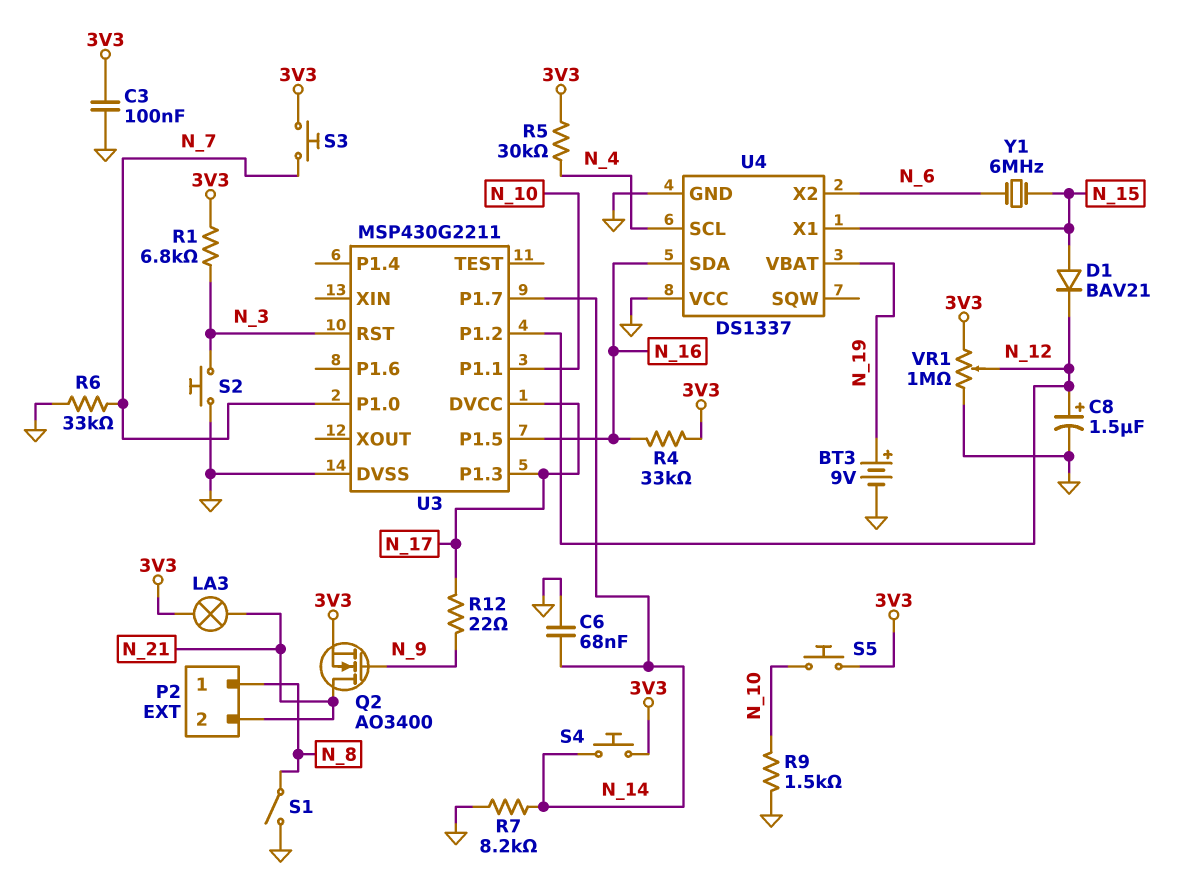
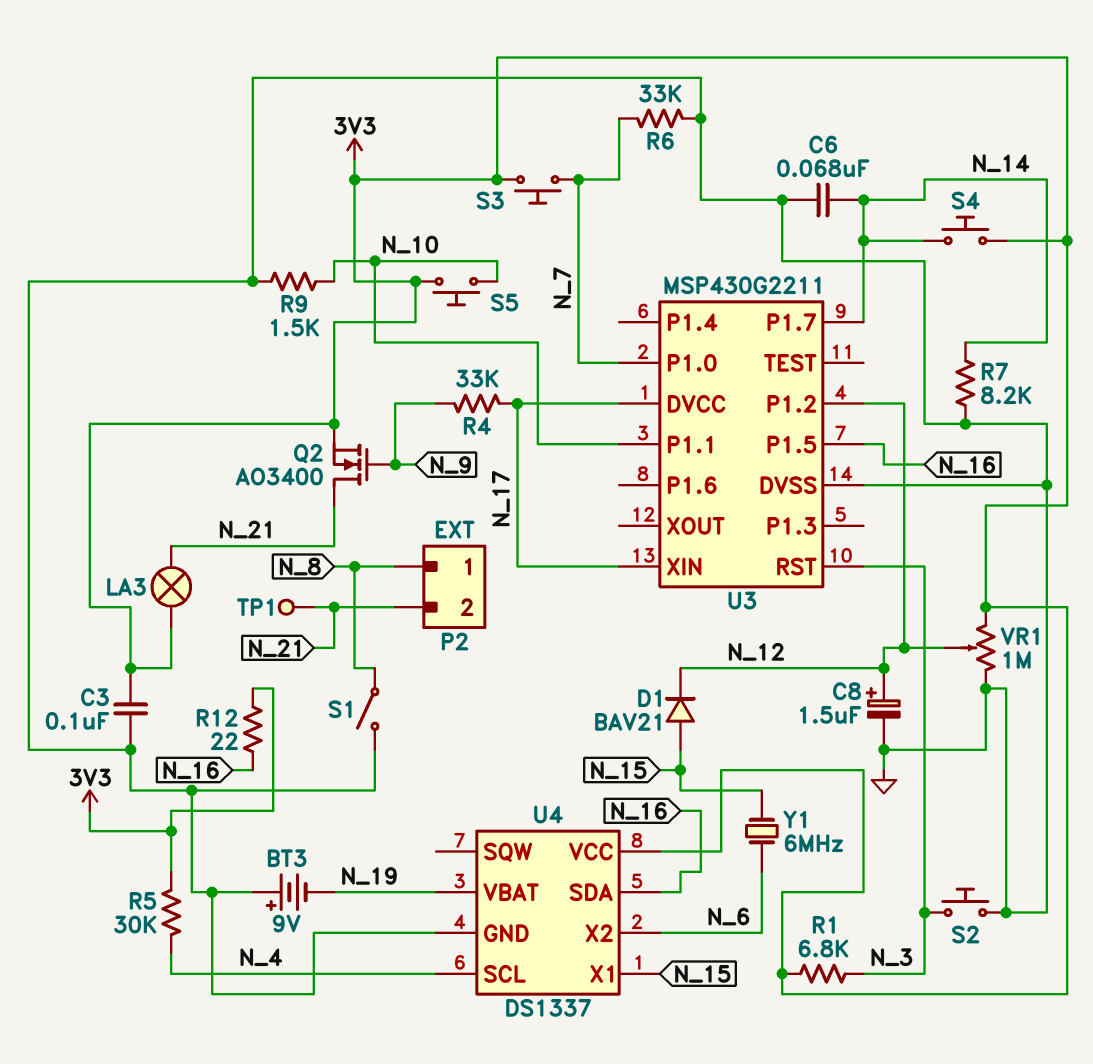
BT3: 9V (plus N_19, minus GND) -> 9V (plus GND, minus N_19)
R4: 33k (3V3, N_16) -> 33k (N_9, N_17)
R12: 22 (N_9, N_17) -> 22 (3V3, N_16)
TP1: none -> test point (N_21)
U3 pin P1.3: N_17 -> none
U3 pin XIN: none -> N_17
U4 pin VCC: GND -> 3V3

